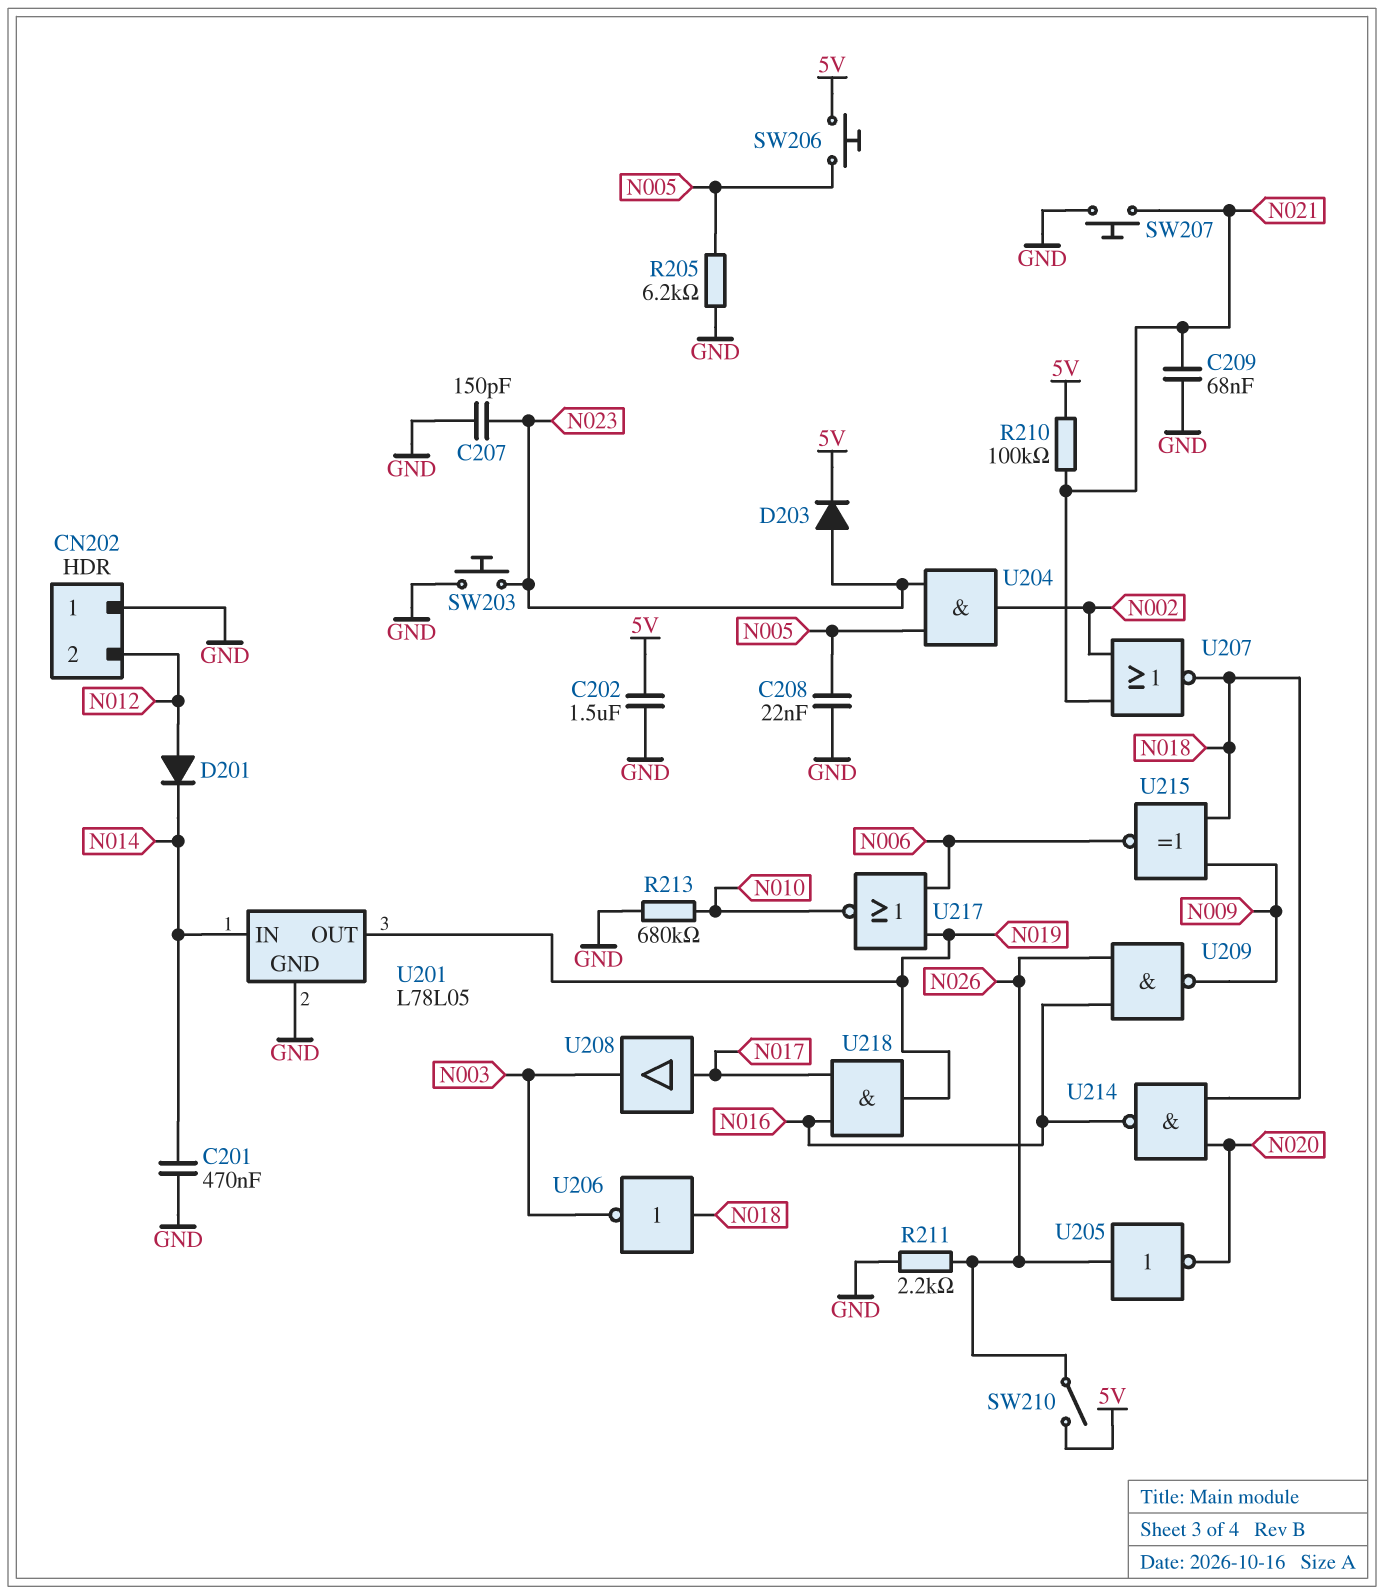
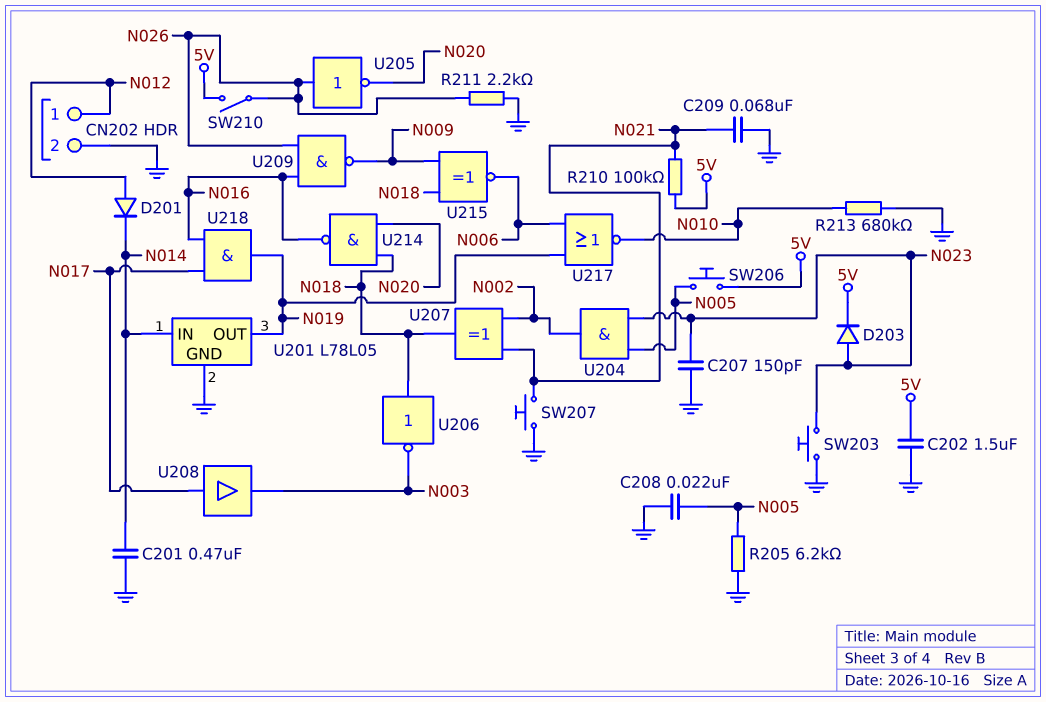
CN202 pin 1: GND -> N012
CN202 pin 2: N012 -> GND
U207: NOR (in N002, in N021, out N018) -> XOR (in N002, in N021, out N018)

